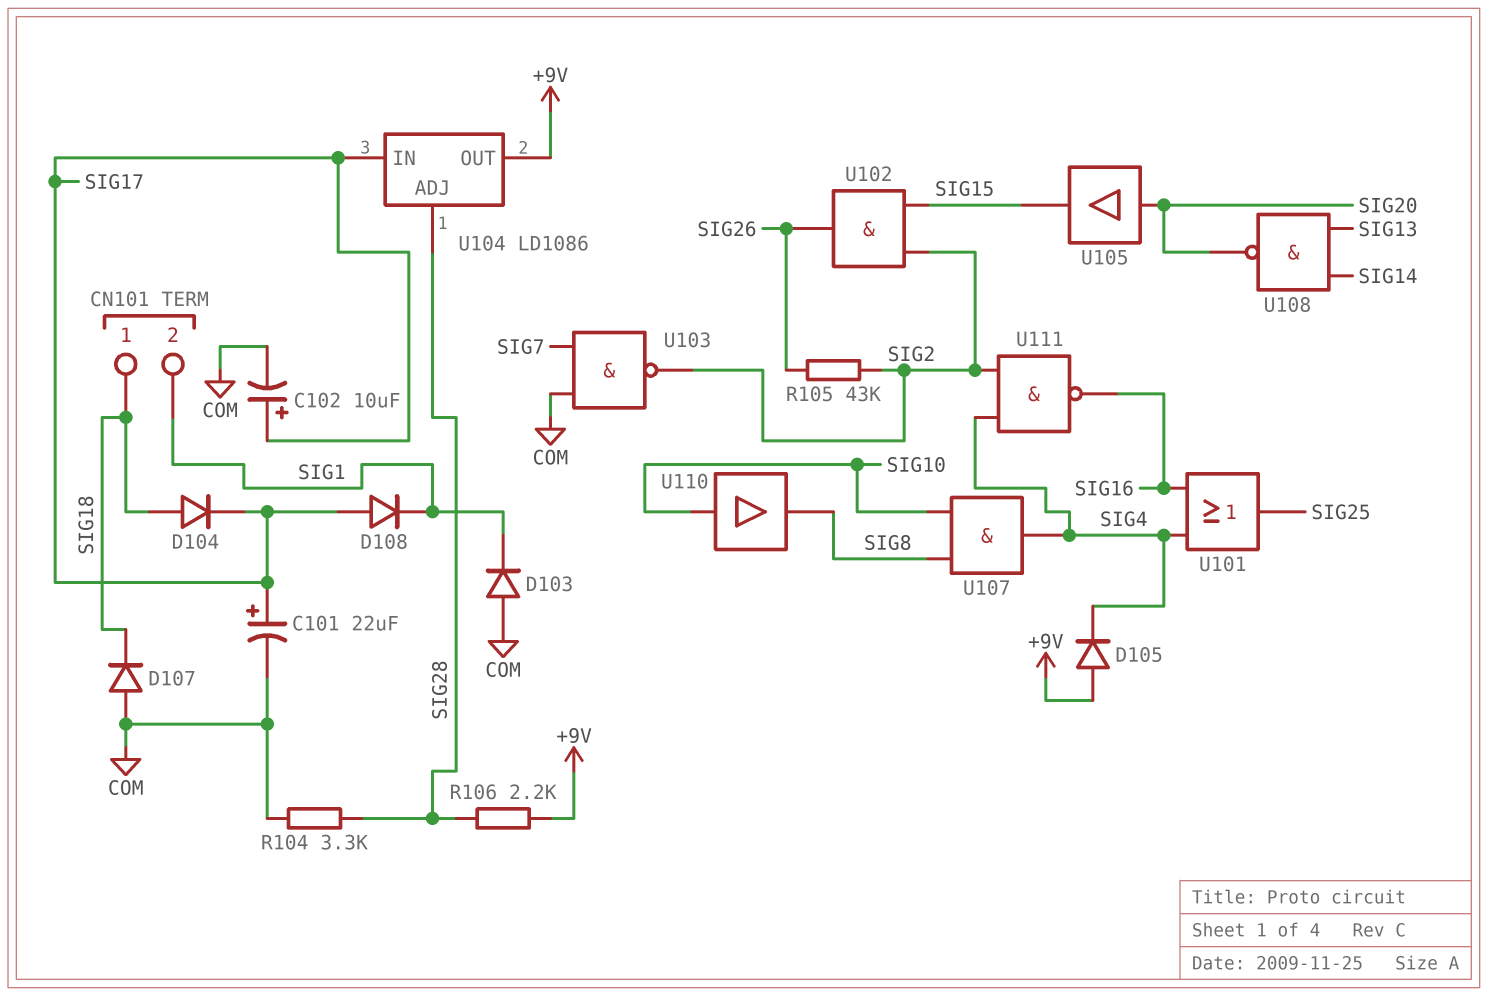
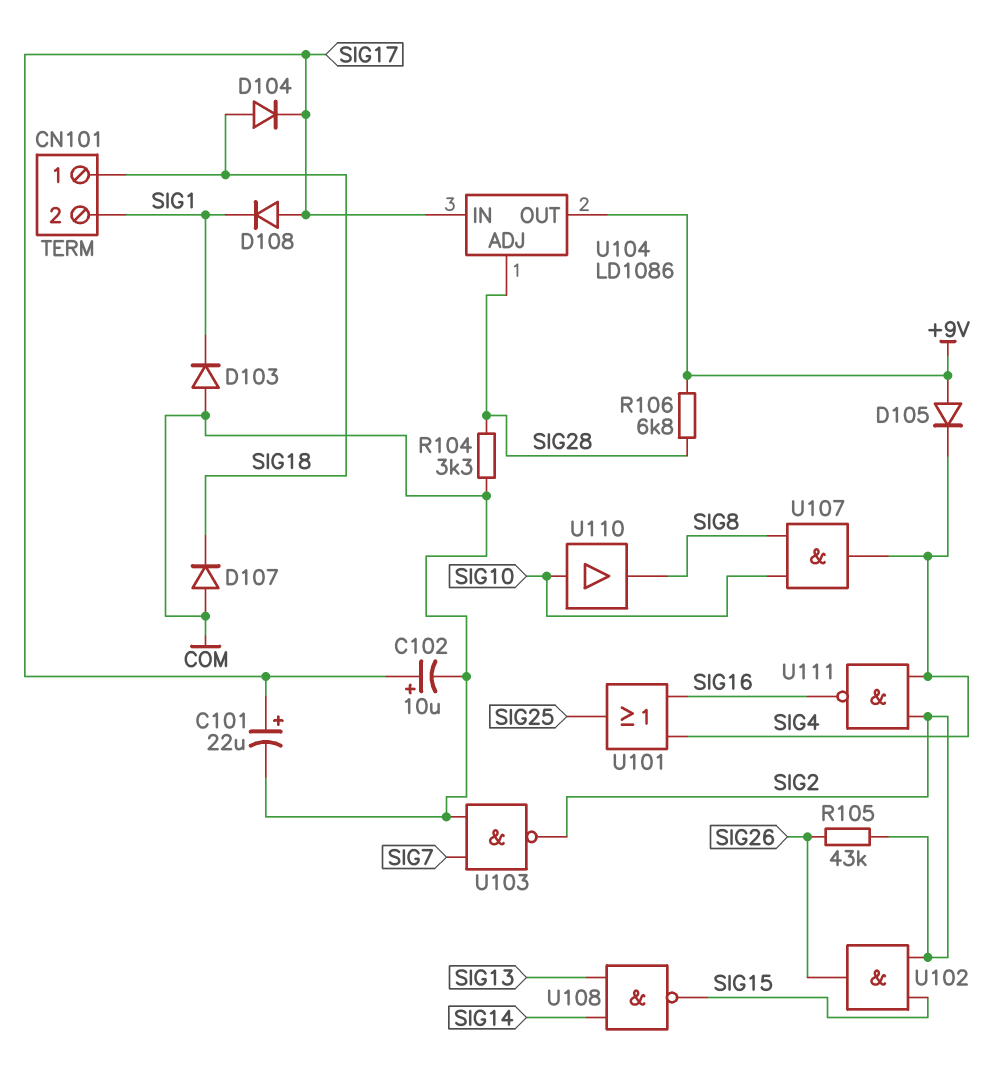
R106: 2.2k (+9V, SIG28) -> 6.8k (+9V, SIG28)
U105: buffer (in SIG20, out SIG15) -> none
U108: NAND (in SIG13, in SIG14, out SIG20) -> NAND (in SIG13, in SIG14, out SIG15)

